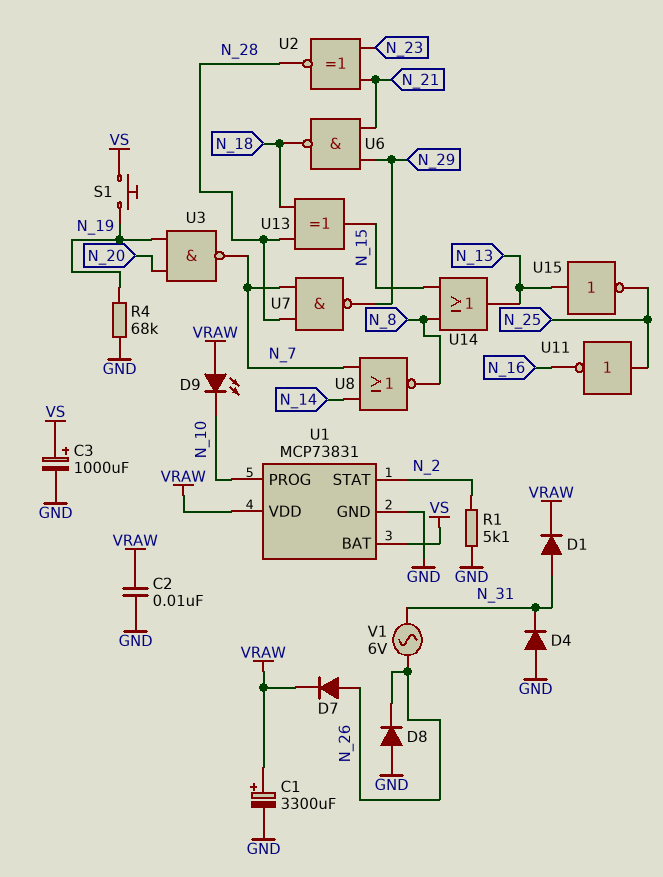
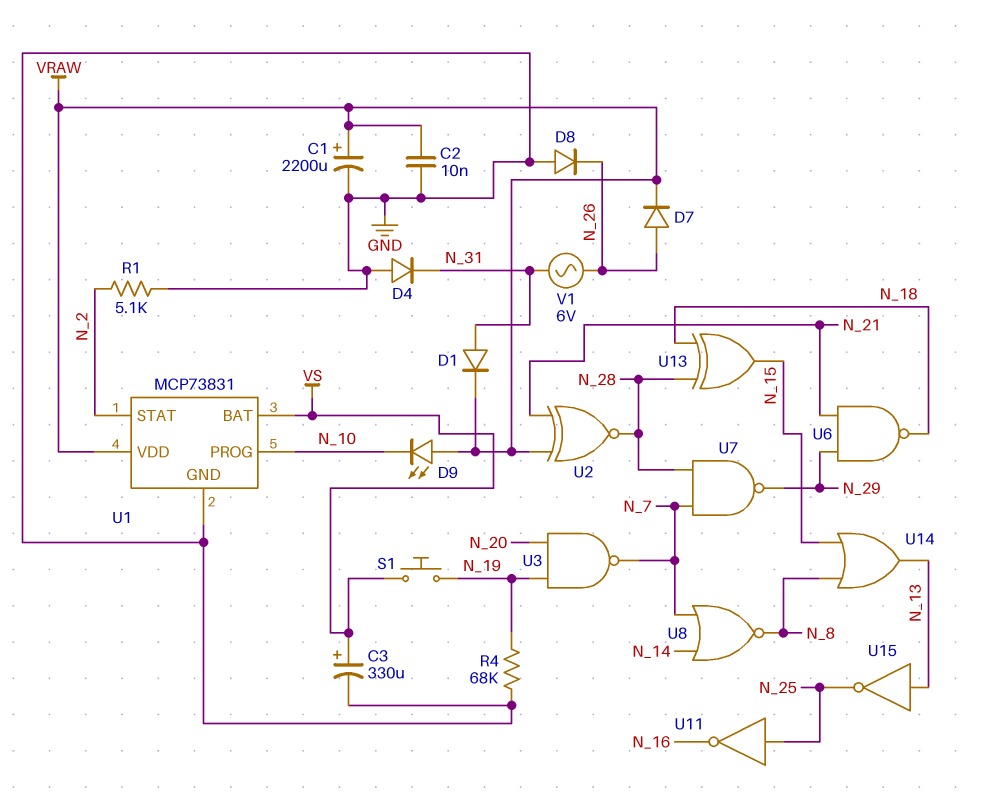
C1: 3300uF (plus VRAW, minus GND) -> 2200uF (plus VRAW, minus GND)
C3: 1000uF (plus VS, minus GND) -> 330uF (plus VS, minus GND)
U2: XNOR (in N_21, in N_23, out N_28) -> XNOR (in N_21, in VRAW, out N_28)

